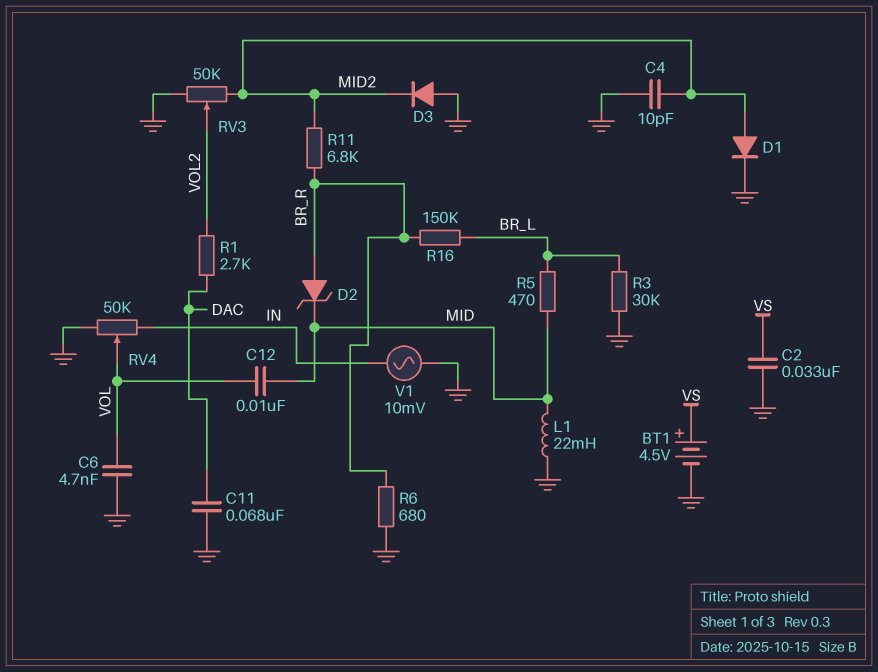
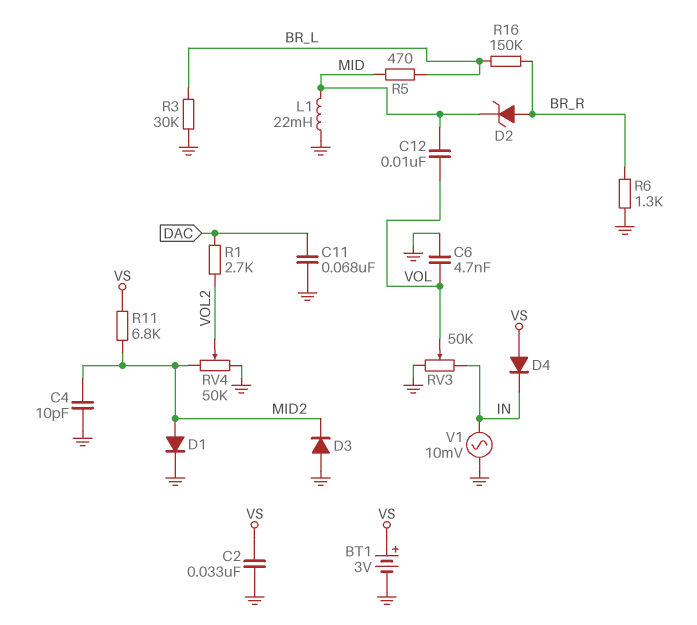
BT1: 4.5V (plus VS, minus GND) -> 3V (plus VS, minus GND)
D4: none -> diode (A VS, K IN)
R6: 680 (BR_R, GND) -> 1.3k (BR_R, GND)
R11: 6.8k (BR_R, MID2) -> 6.8k (MID2, VS)
RV3: 50k (GND, MID2, wiper VOL2) -> 50k (GND, IN, wiper VOL)
RV4: 50k (GND, IN, wiper VOL) -> 50k (GND, MID2, wiper VOL2)

